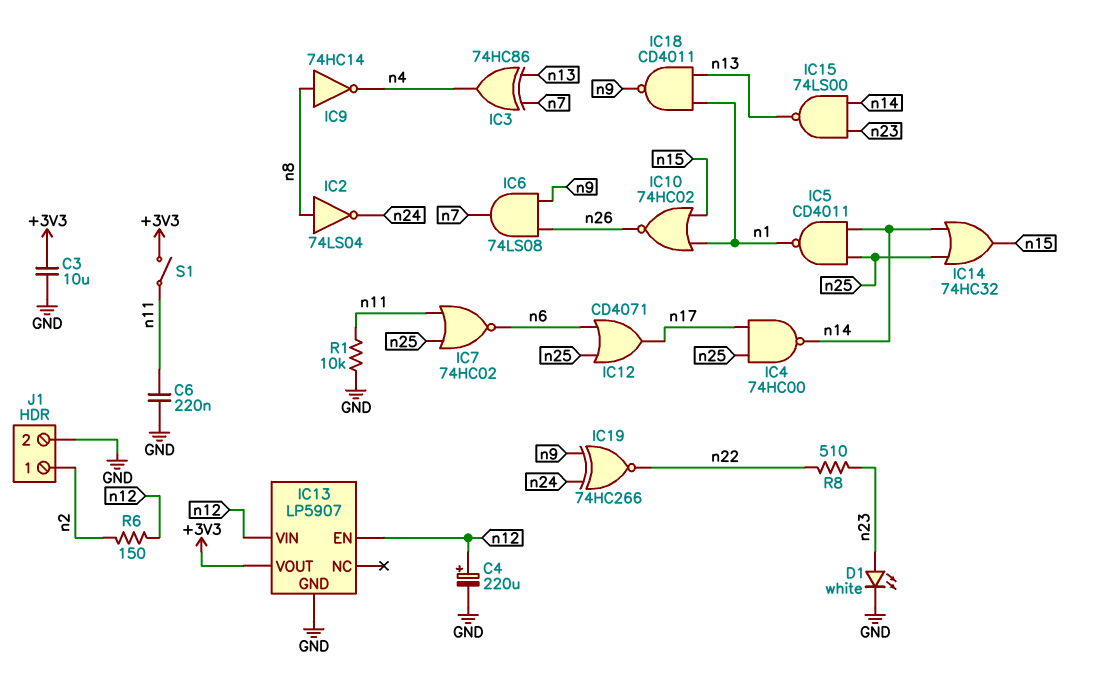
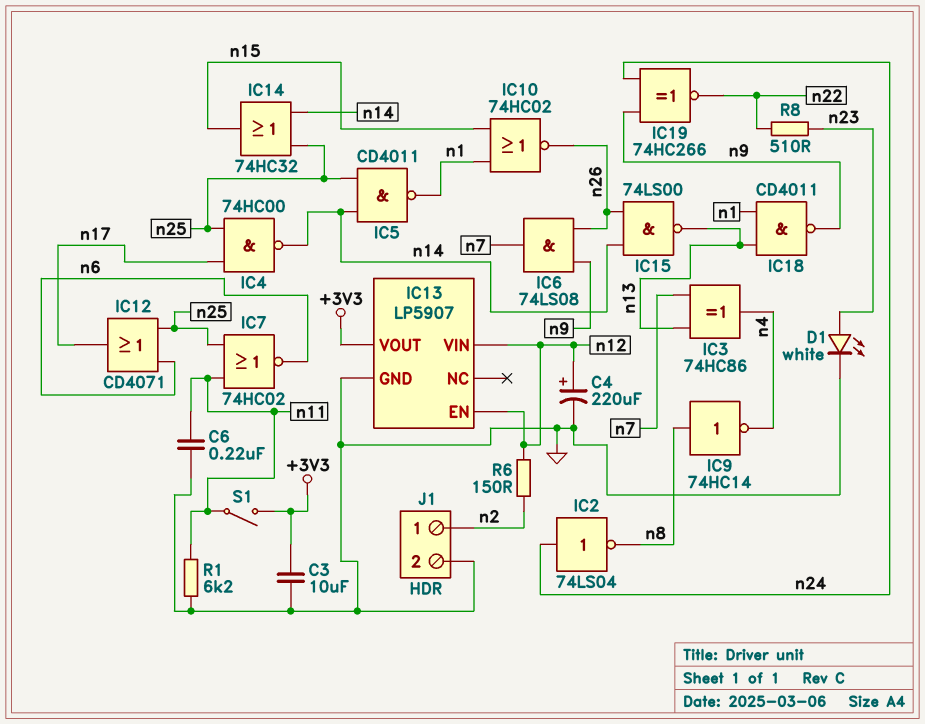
IC2: NOT 74LS04 (in n8, out n24) -> NOT 74LS04 (in n24, out n8)
IC15: NAND 74LS00 (in n14, in n23, out n13) -> NAND 74LS00 (in n14, in n26, out n13)
R1: 10k (GND, n11) -> 6.2k (GND, n11)

